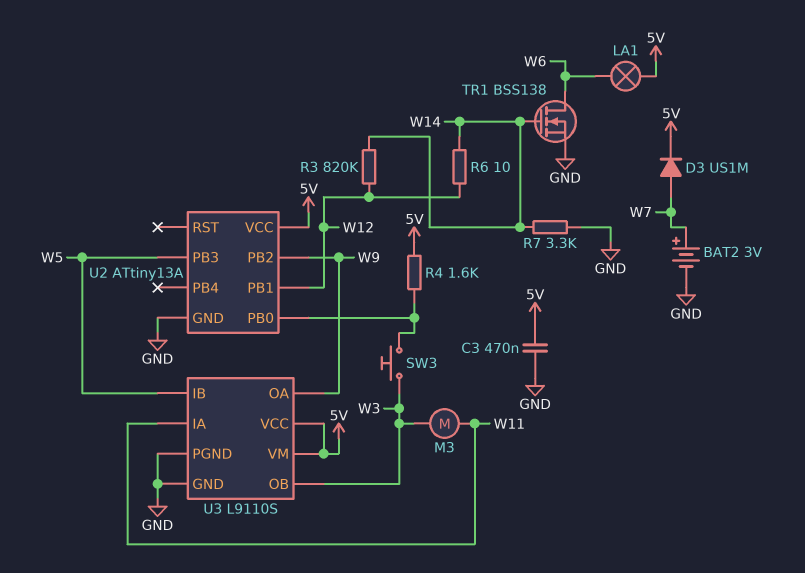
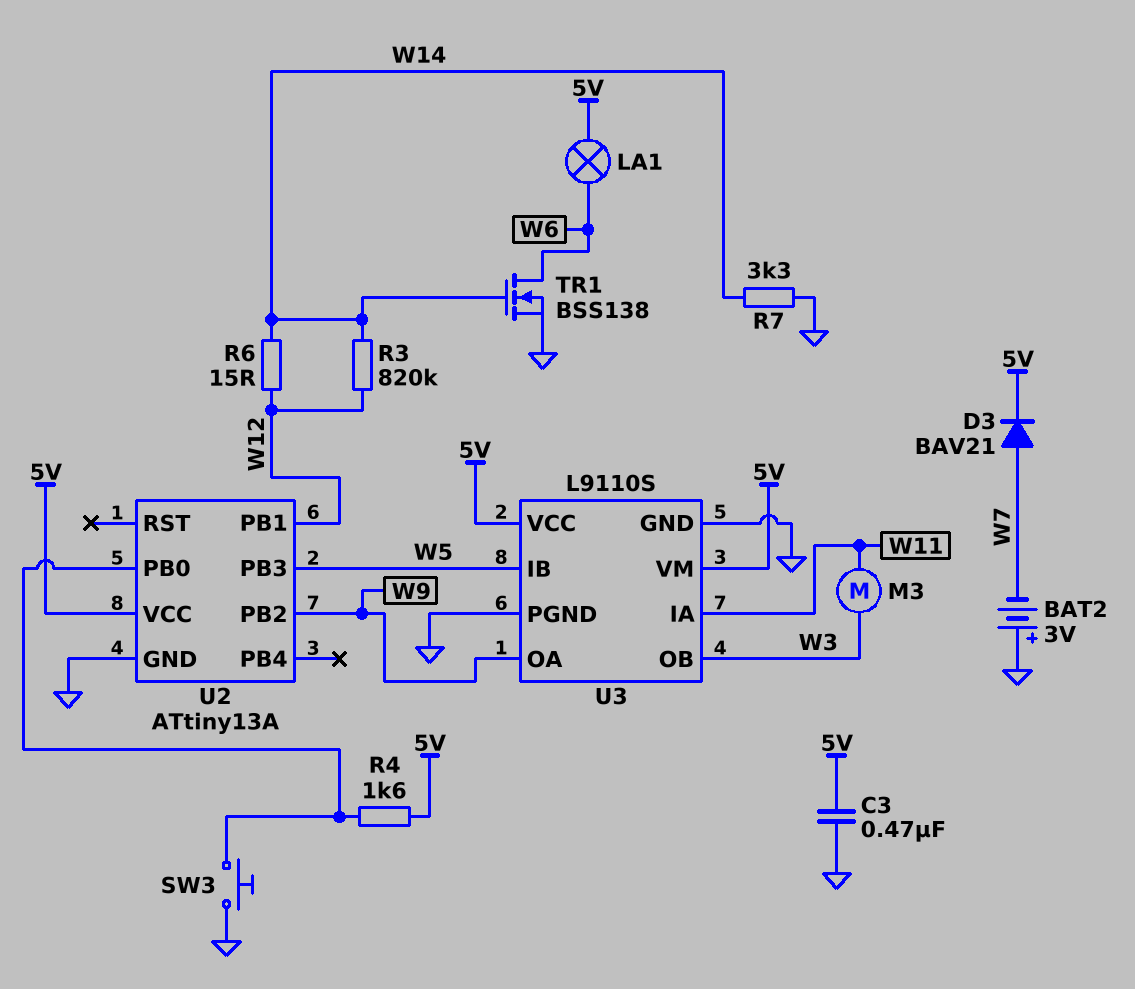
BAT2: 3V (plus W7, minus GND) -> 3V (plus GND, minus W7)
D3: diode US1M (A W7, K 5V) -> diode BAV21 (A W7, K 5V)
R6: 10 (W12, W14) -> 15 (W12, W14)
SW3: button (U2/PB0, W3) -> button (GND, U2/PB0)

